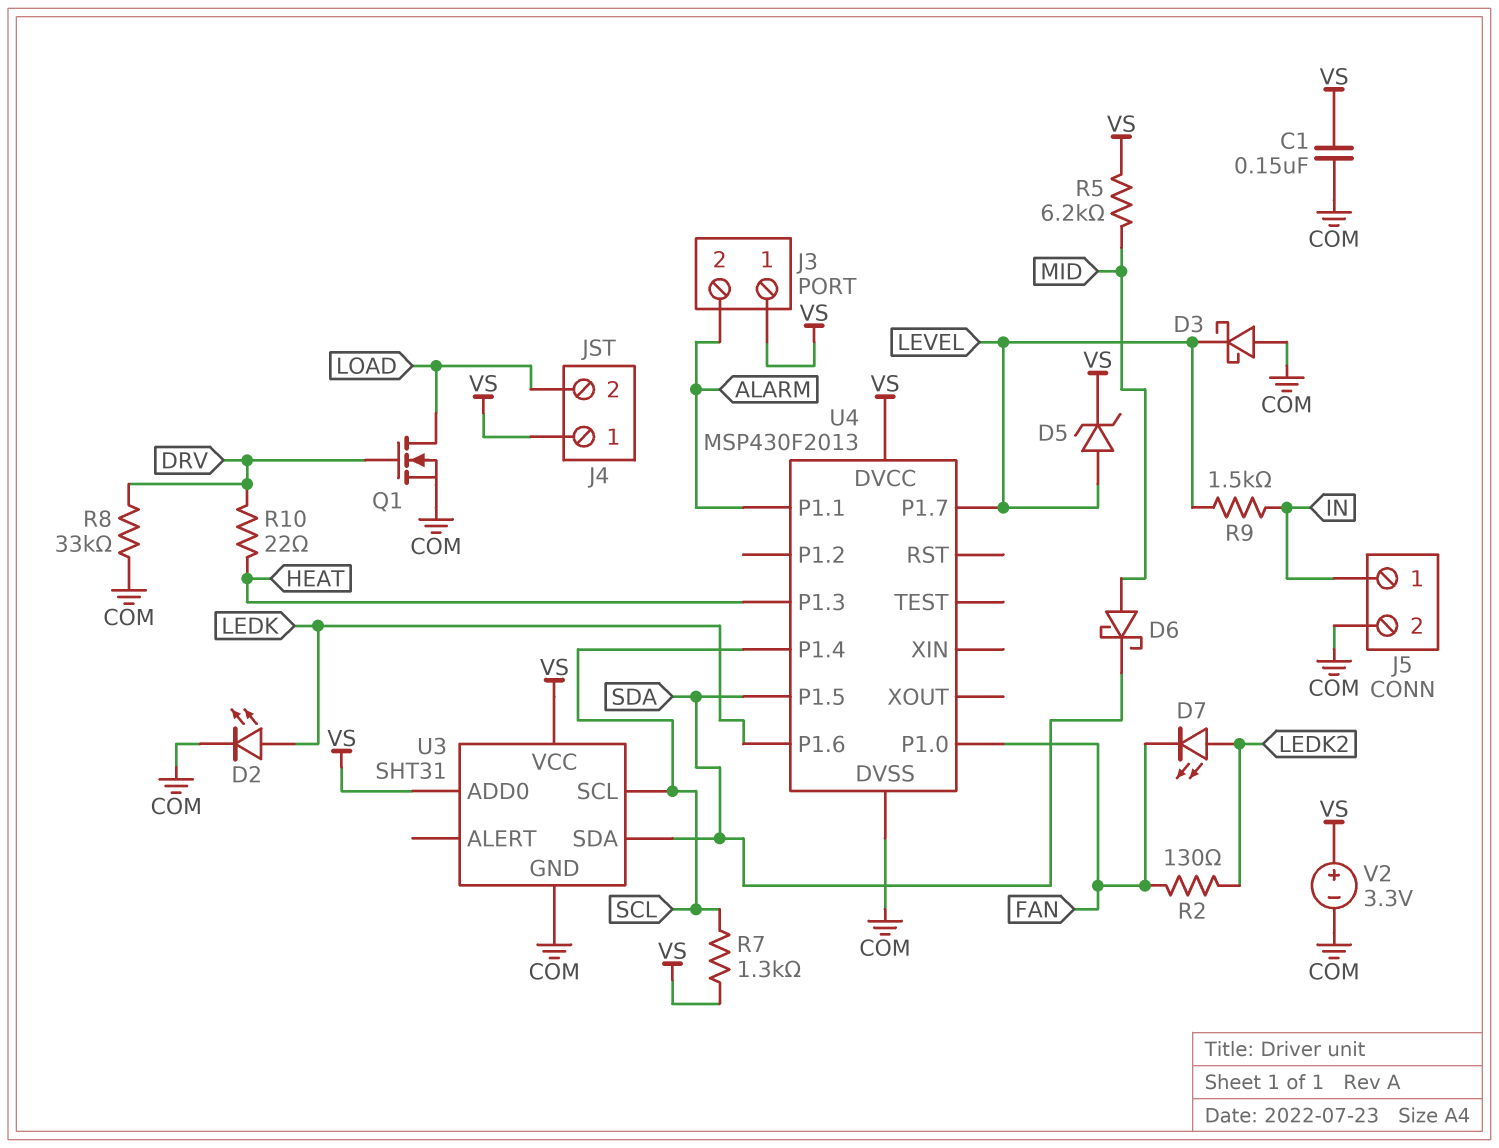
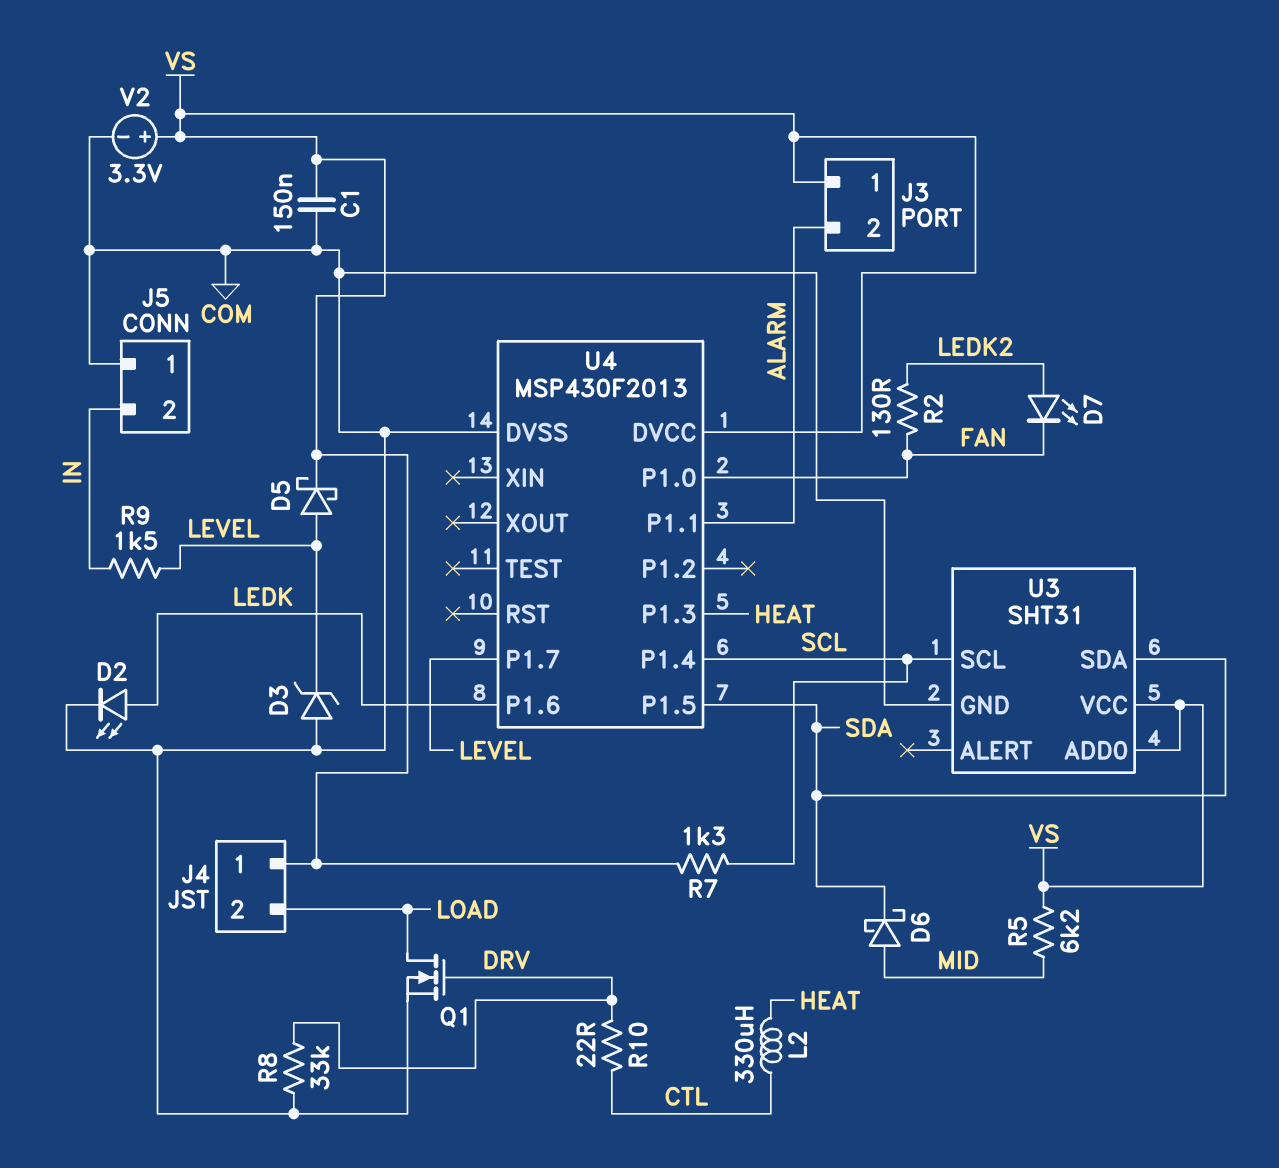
D3: schottky (A COM, K LEVEL) -> zener (A COM, K LEVEL)
D5: zener (A LEVEL, K VS) -> schottky (A LEVEL, K VS)
J5 pin 1: IN -> COM
J5 pin 2: COM -> IN
L2: none -> 330uH (CTL, HEAT)
R10: 22 (DRV, HEAT) -> 22 (CTL, DRV)

